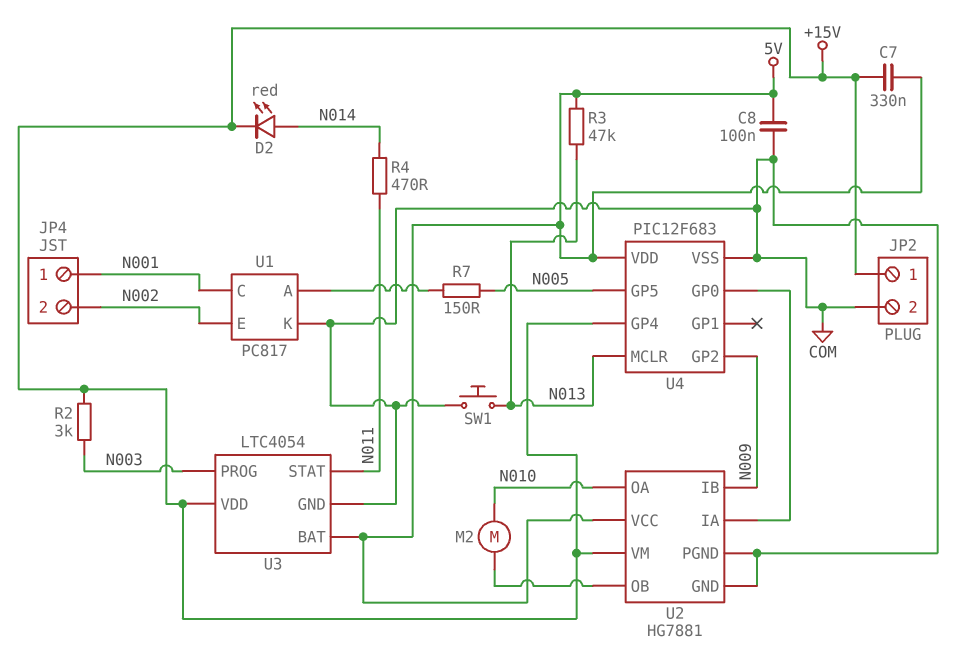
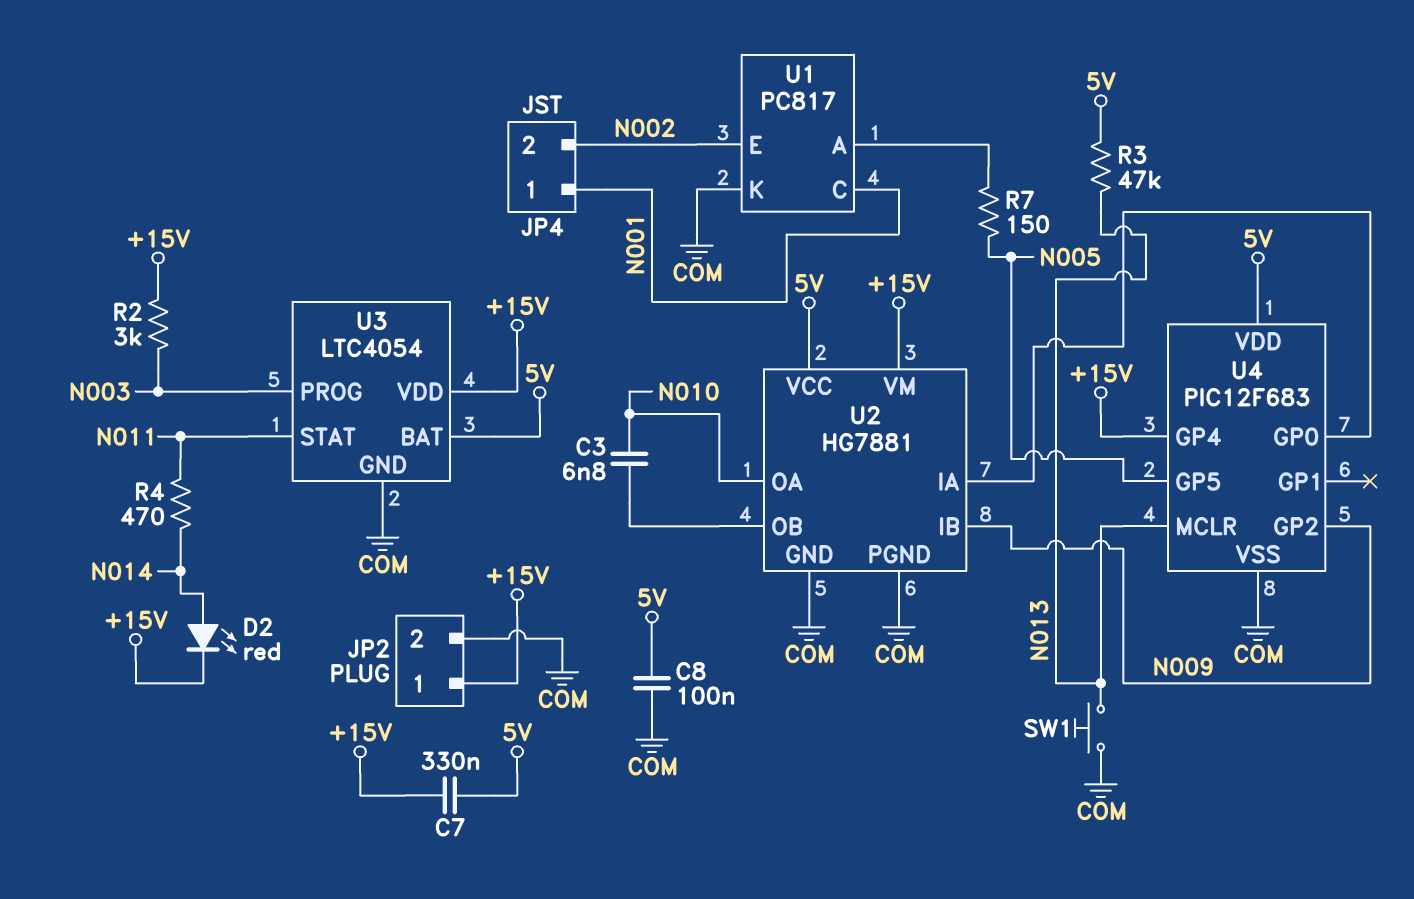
C3: none -> 6.8nF (N010, U2/OB)
M2: motor (N010, U2/OB) -> none

